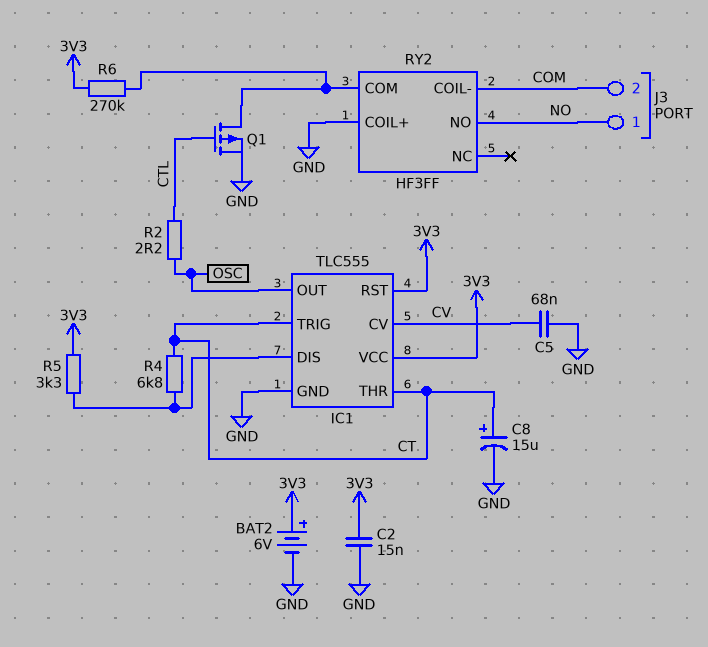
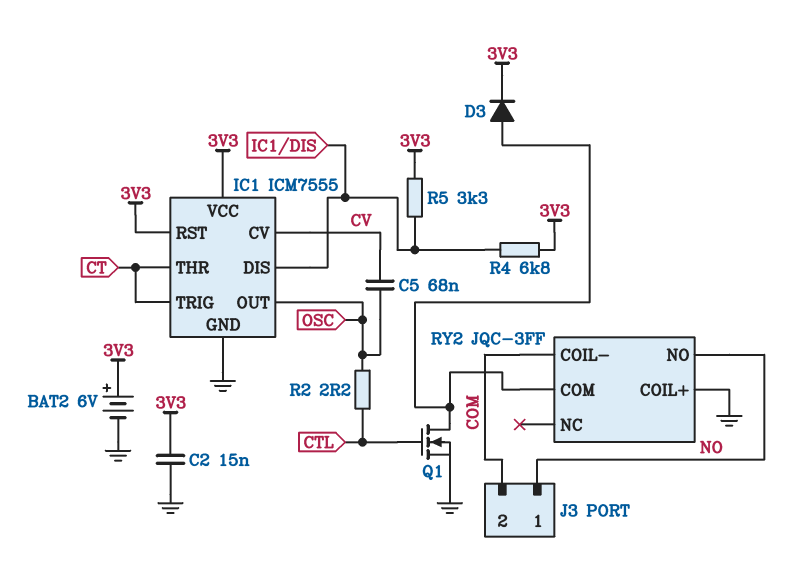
C5: 68nF (CV, GND) -> 68nF (CV, OSC)
C8: 15uF (plus CT, minus GND) -> none
D3: none -> diode (A RY2/COM, K 3V3)
IC1: TLC555 -> ICM7555
Q1: PMOS (G CTL, D RY2/COM, S GND) -> NMOS (G CTL, D RY2/COM, S GND)
R4: 6.8k (CT, IC1/DIS) -> 6.8k (3V3, IC1/DIS)
R6: 270k (3V3, RY2/COM) -> none
RY2: HF3FF -> JQC-3FF

